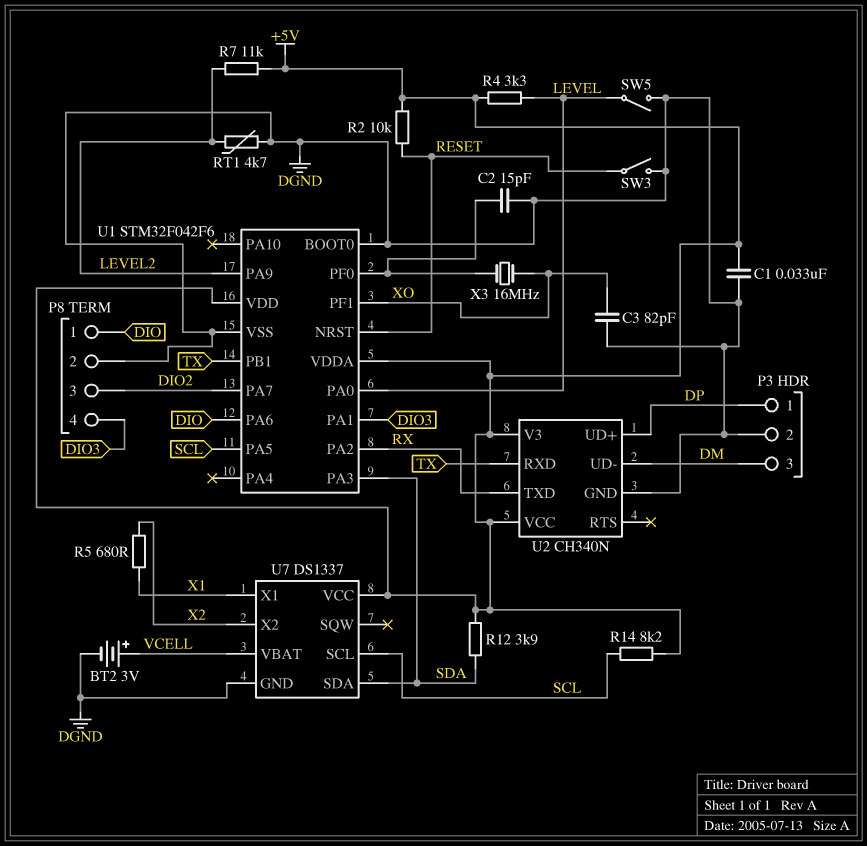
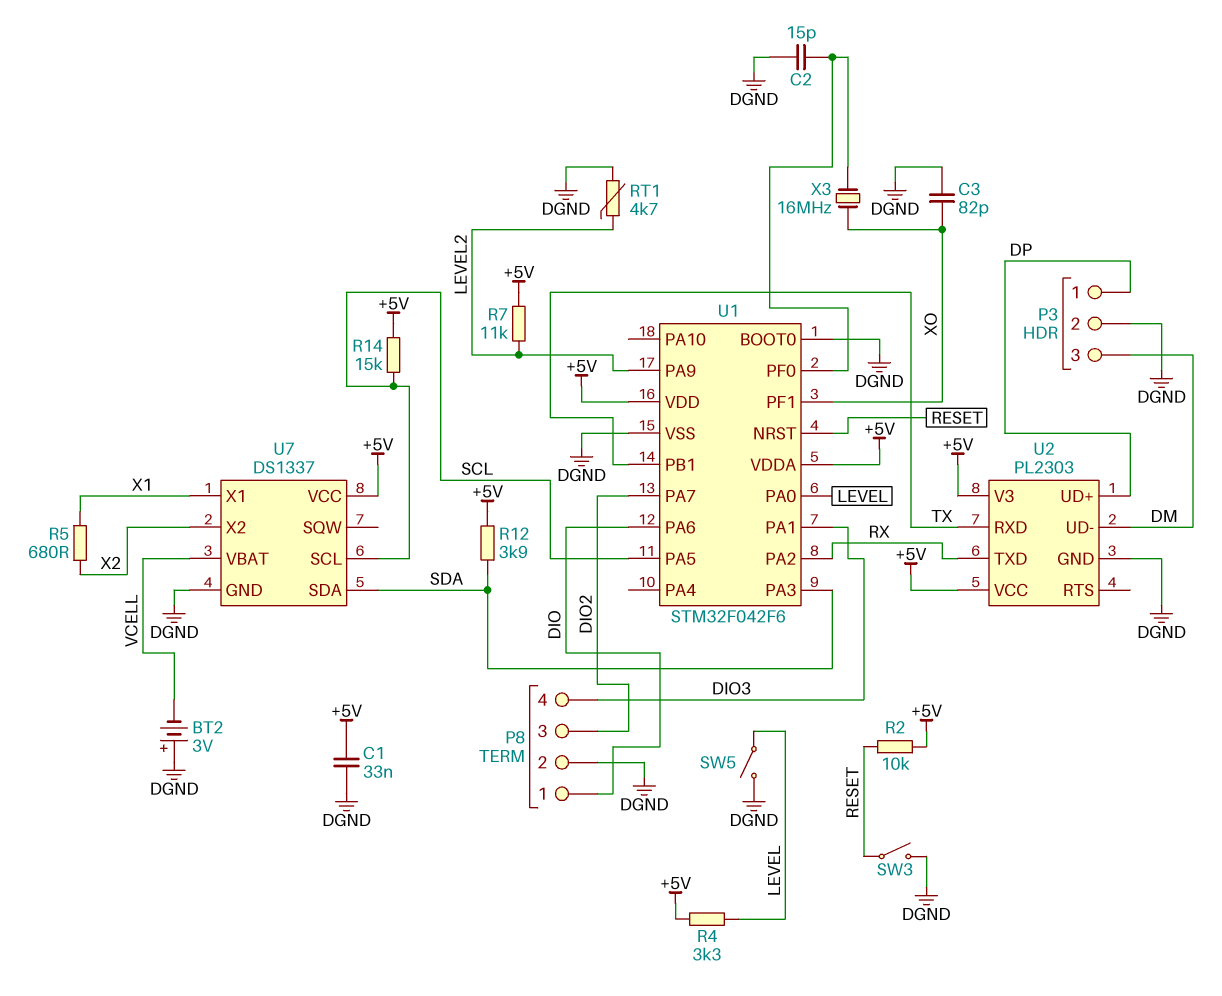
BT2: 3V (plus VCELL, minus DGND) -> 3V (plus DGND, minus VCELL)
R14: 8.2k (+5V, SCL) -> 15k (+5V, SCL)
U2: CH340N -> PL2303

